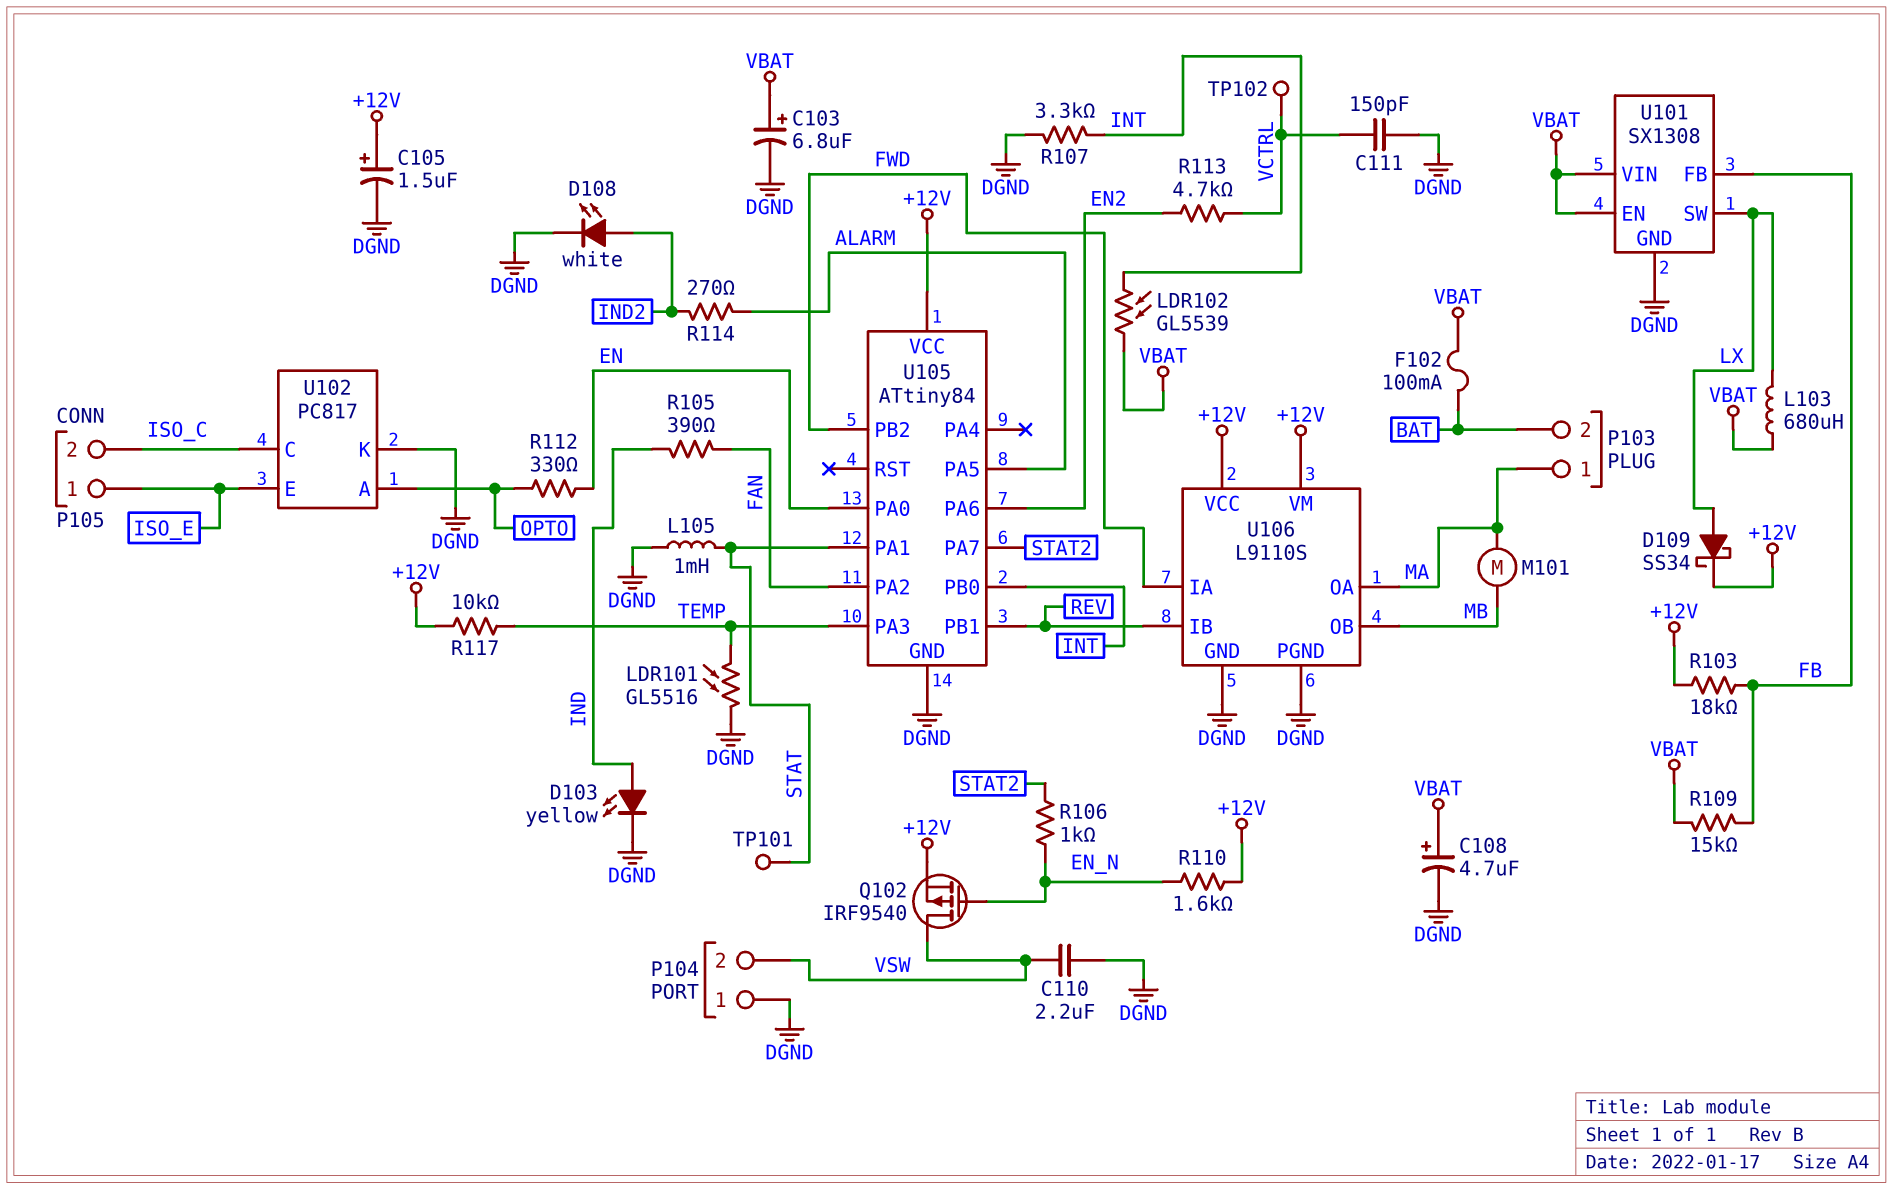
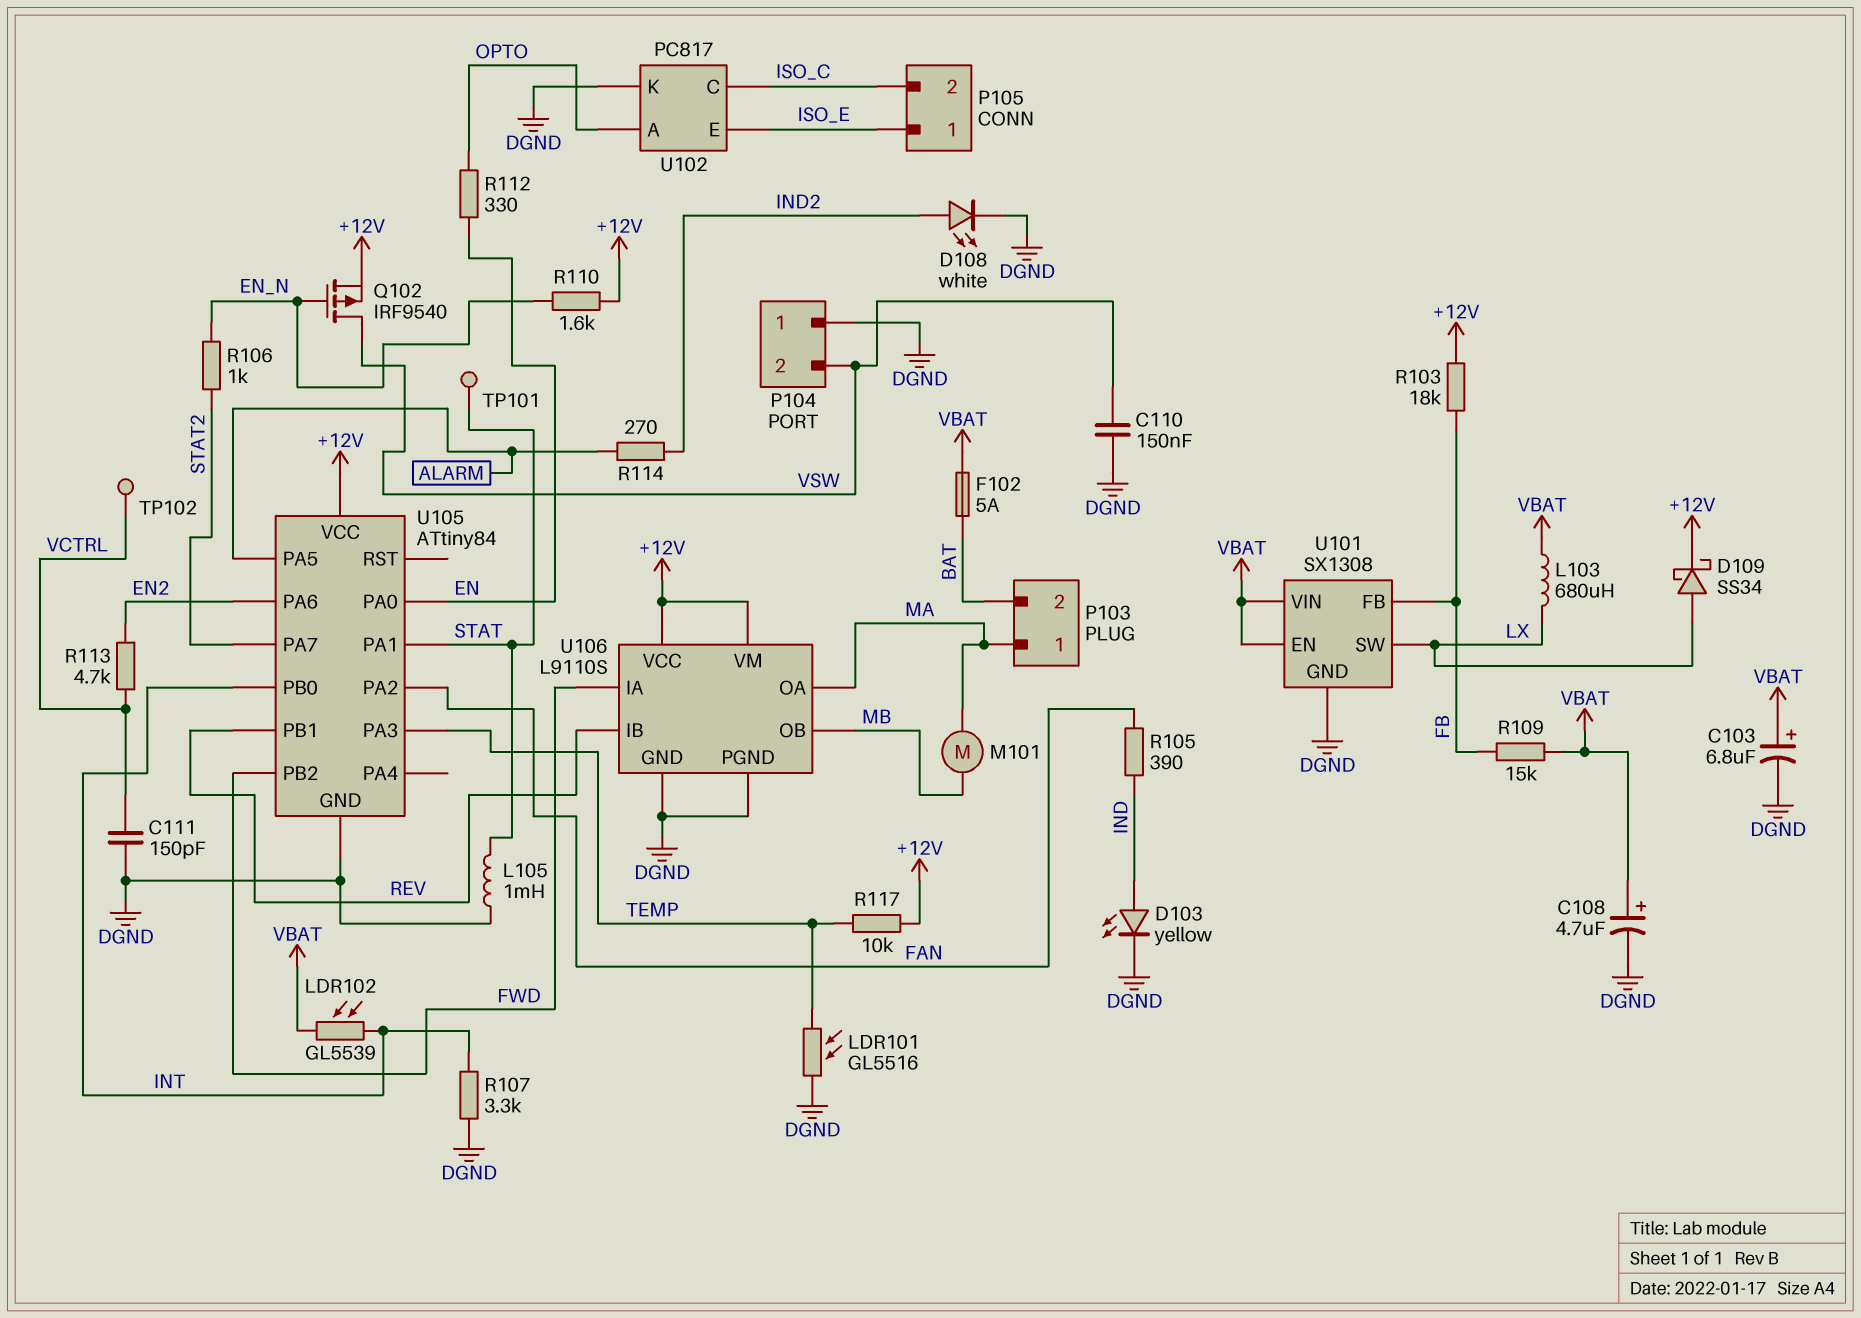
C105: 1.5uF (plus +12V, minus DGND) -> none
C110: 2.2uF (DGND, VSW) -> 150nF (DGND, VSW)
F102: 100mA (BAT, VBAT) -> 5A (BAT, VBAT)

